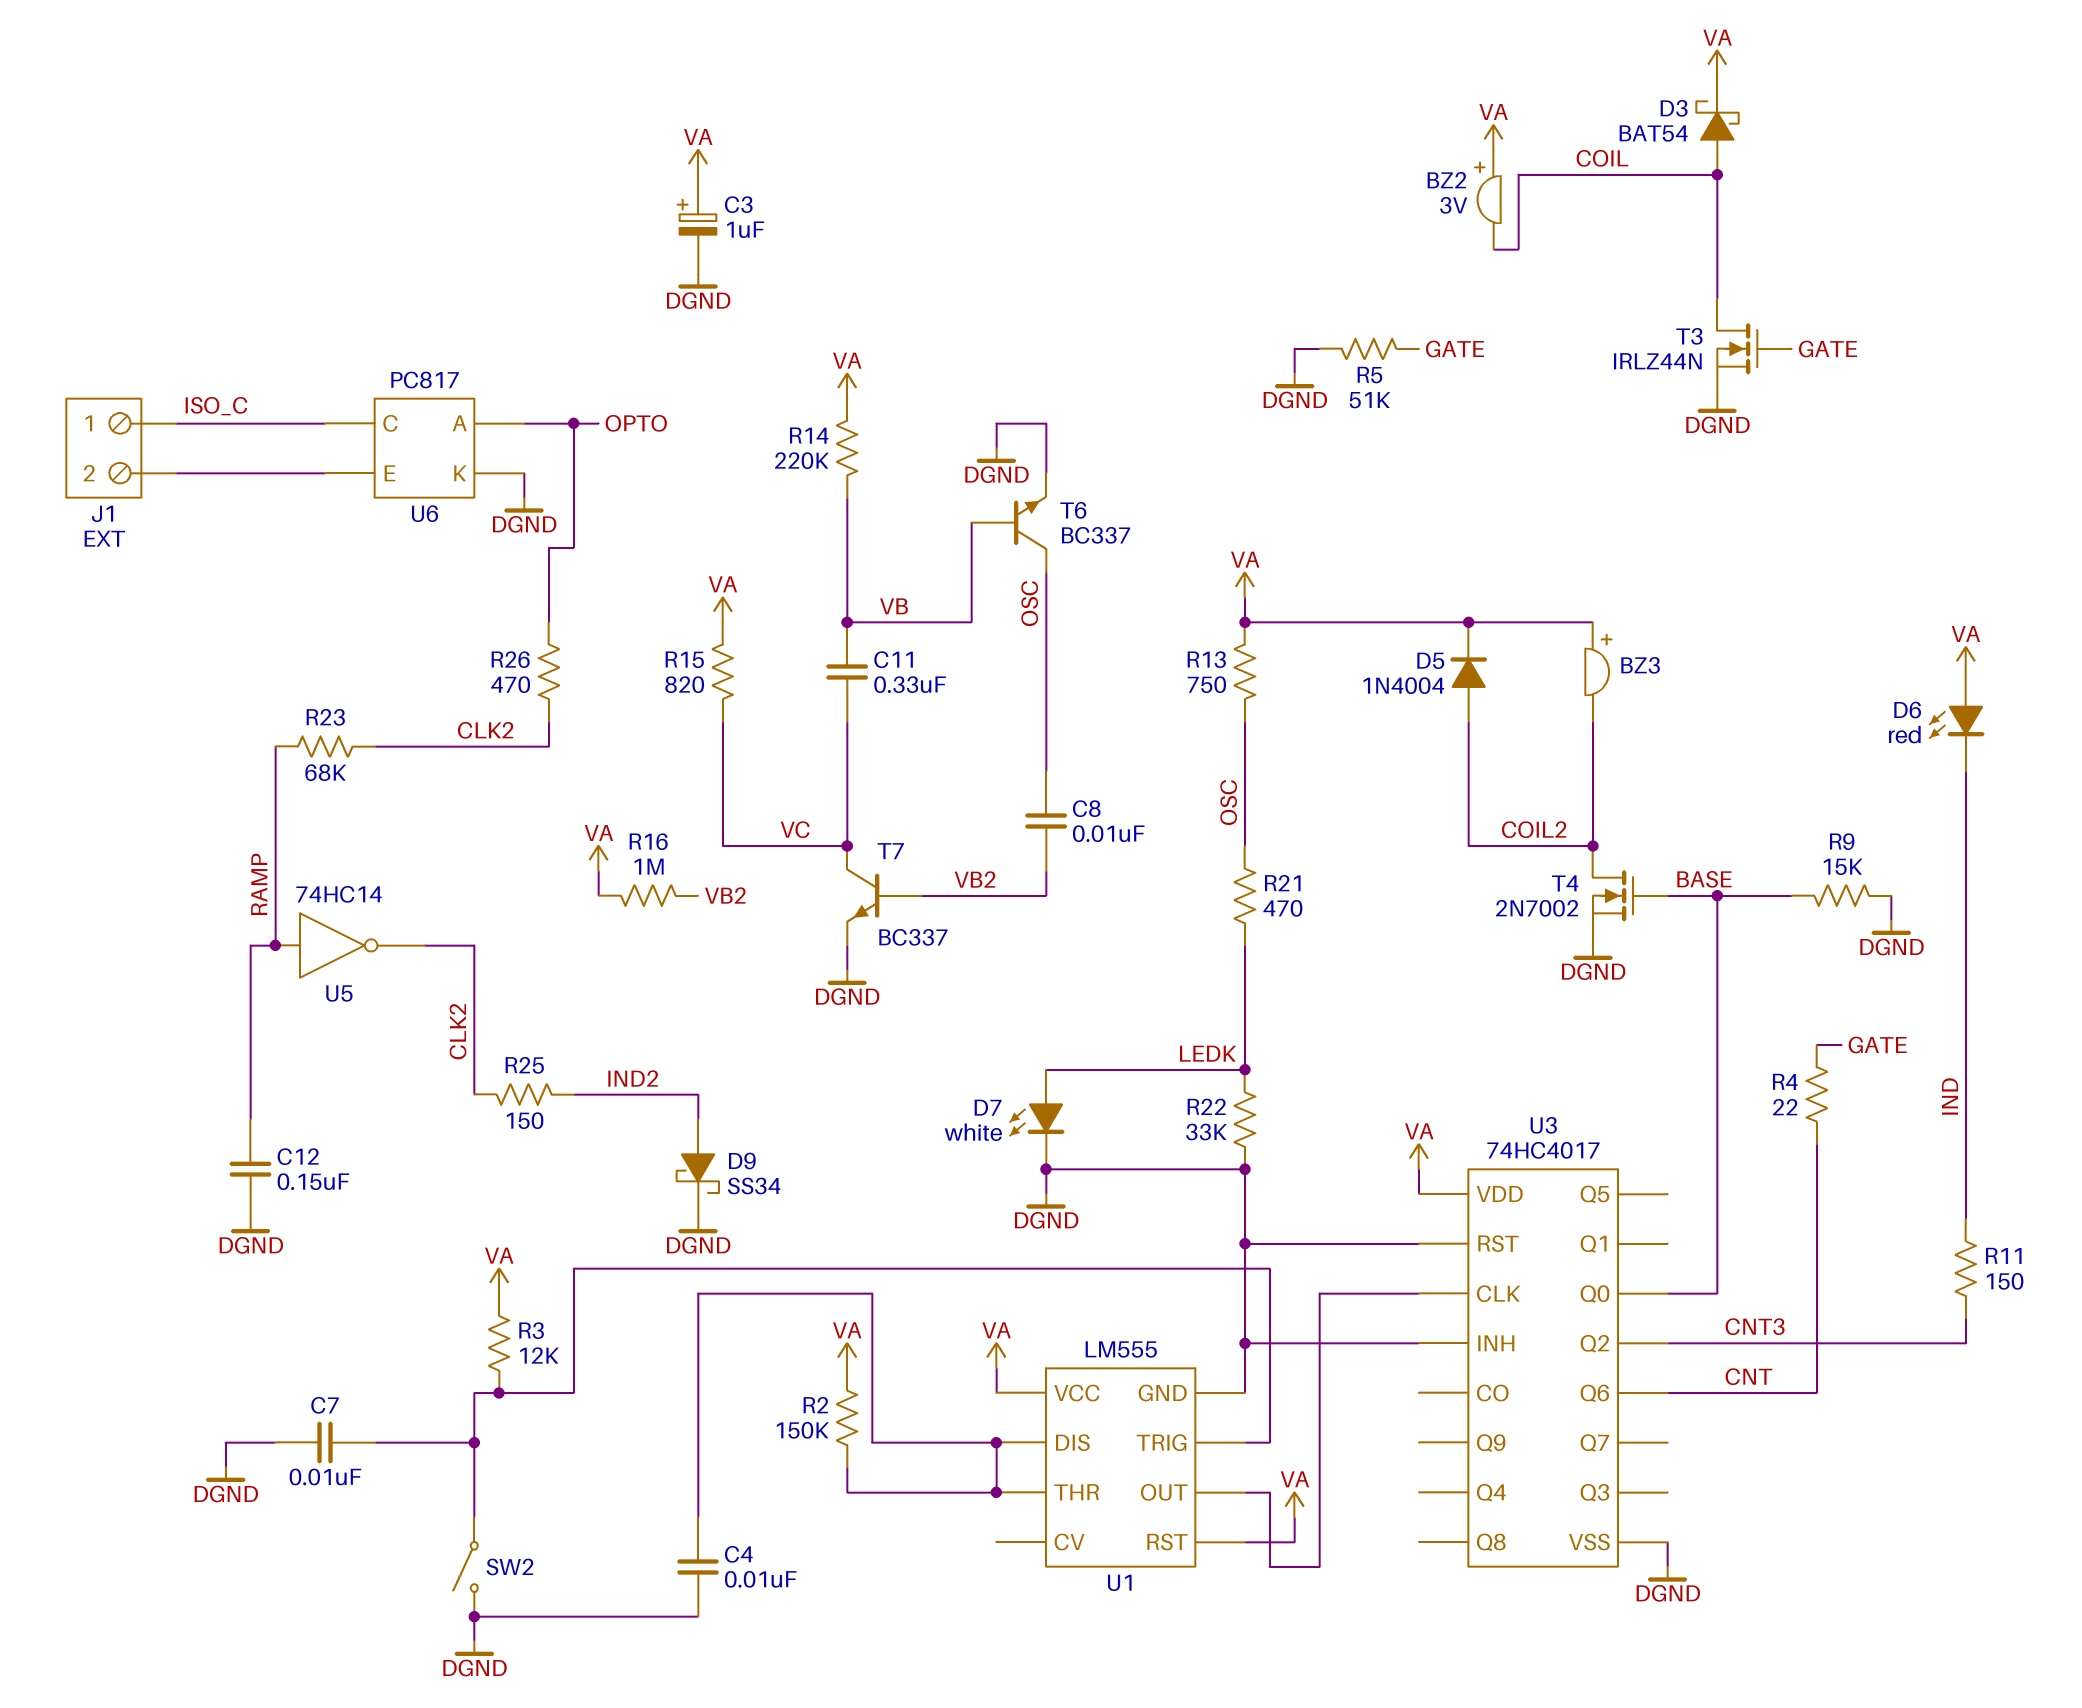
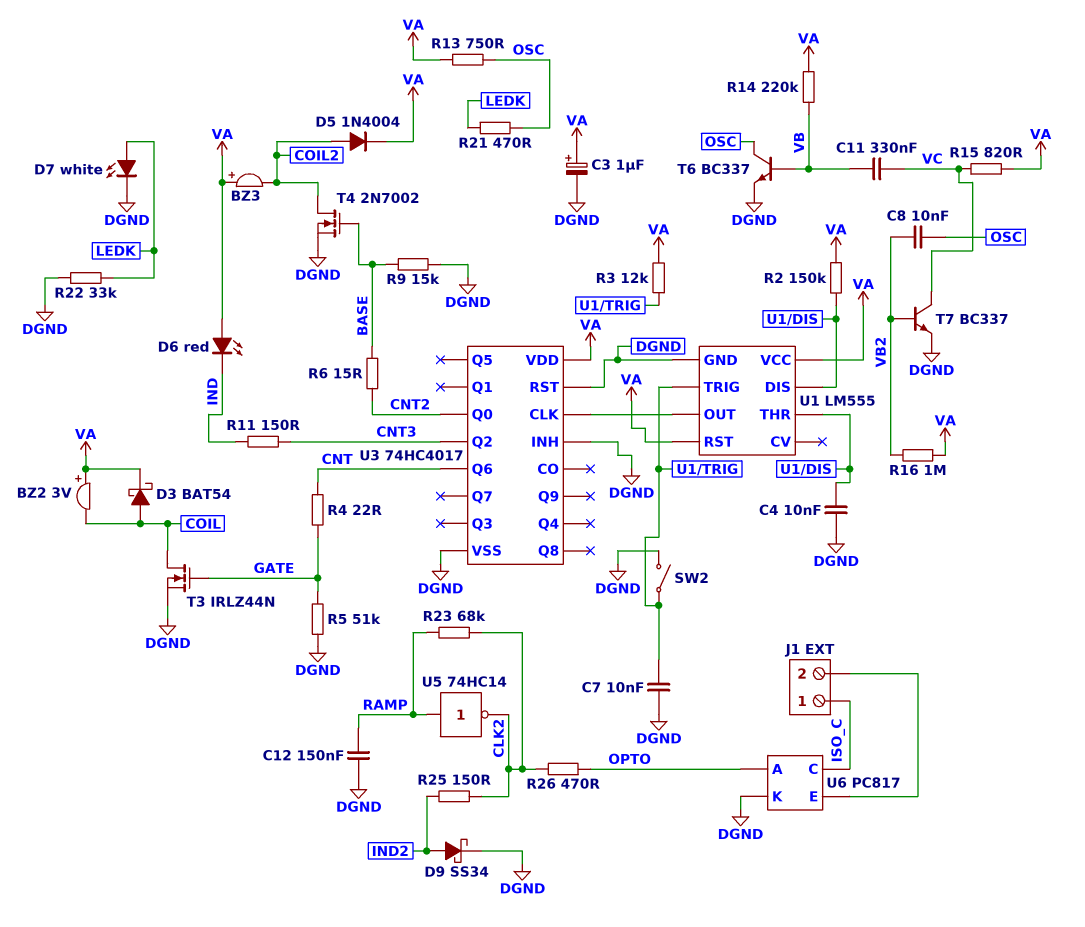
R6: none -> 15 (BASE, CNT2)
U3 pin Q0: BASE -> CNT2

